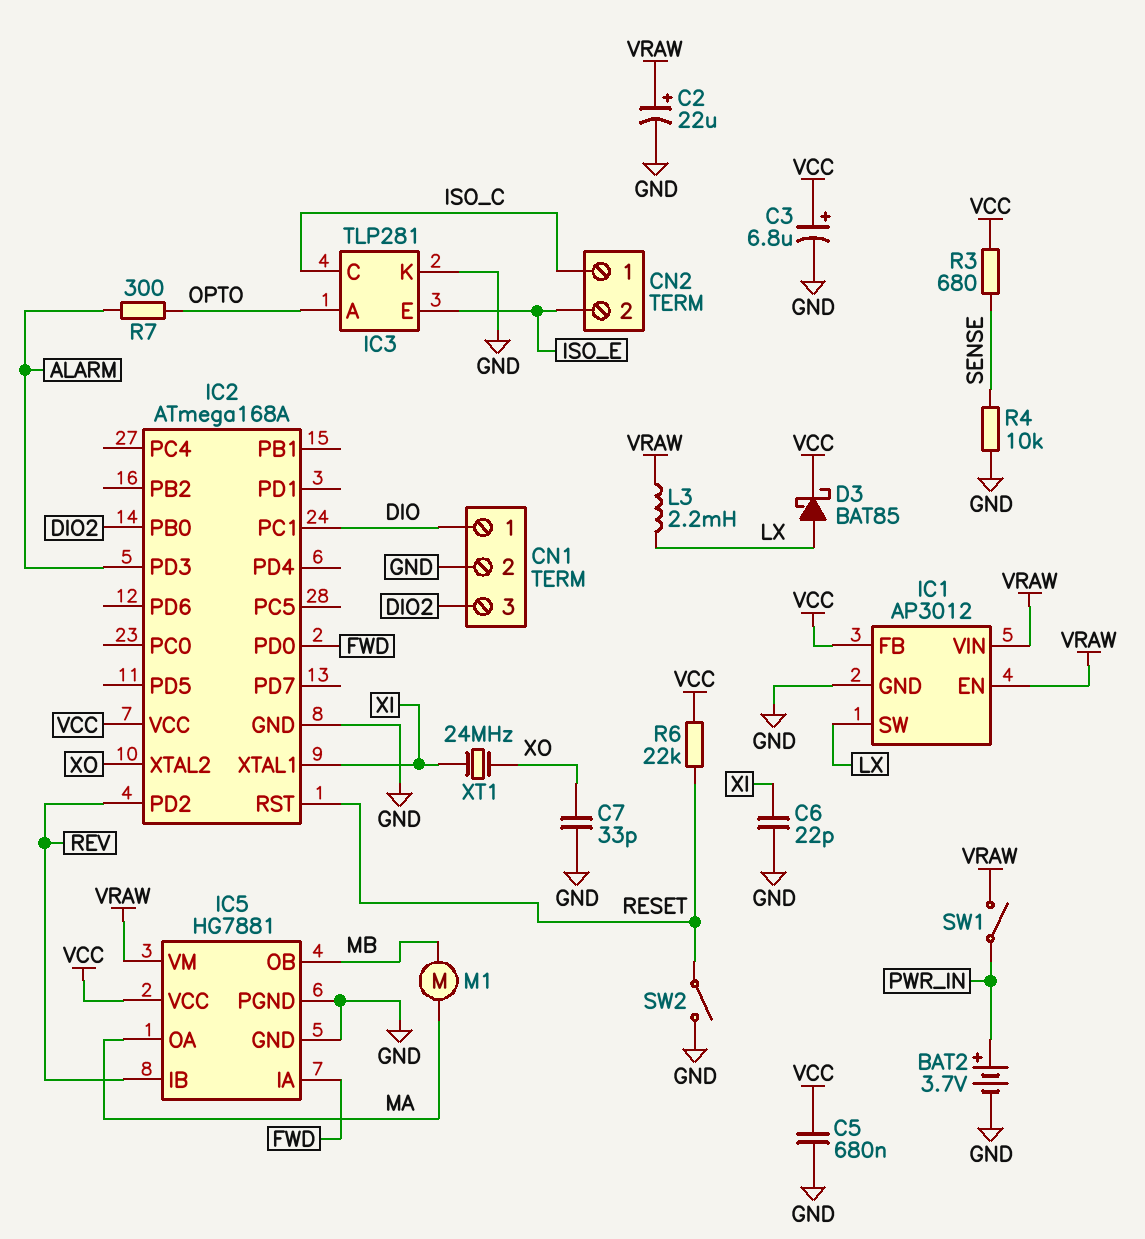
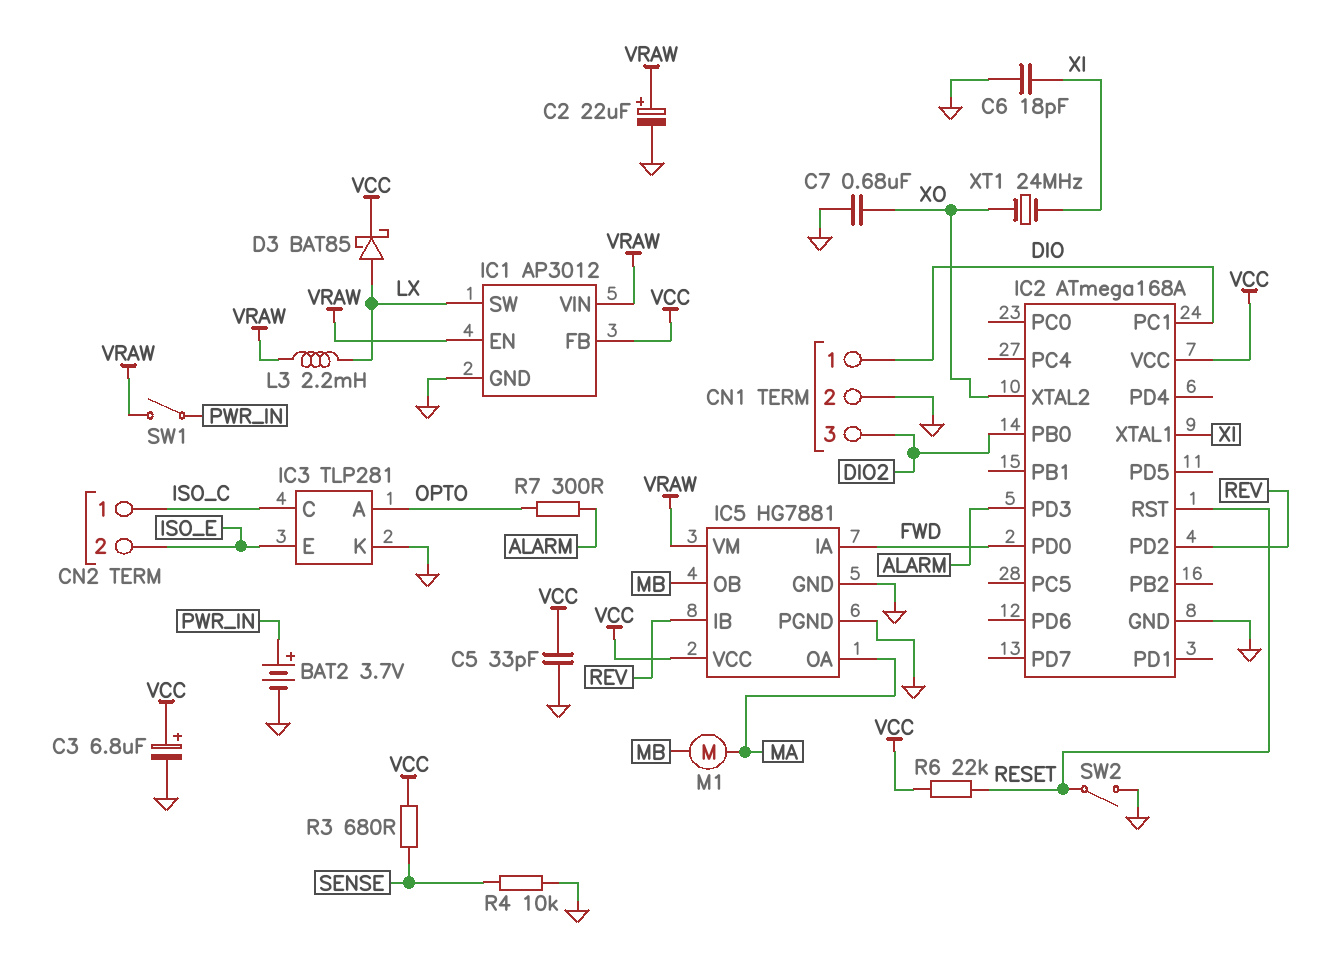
C5: 680nF (GND, VCC) -> 33pF (GND, VCC)
C6: 22pF (GND, XI) -> 18pF (GND, XI)
C7: 33pF (GND, XO) -> 680nF (GND, XO)

